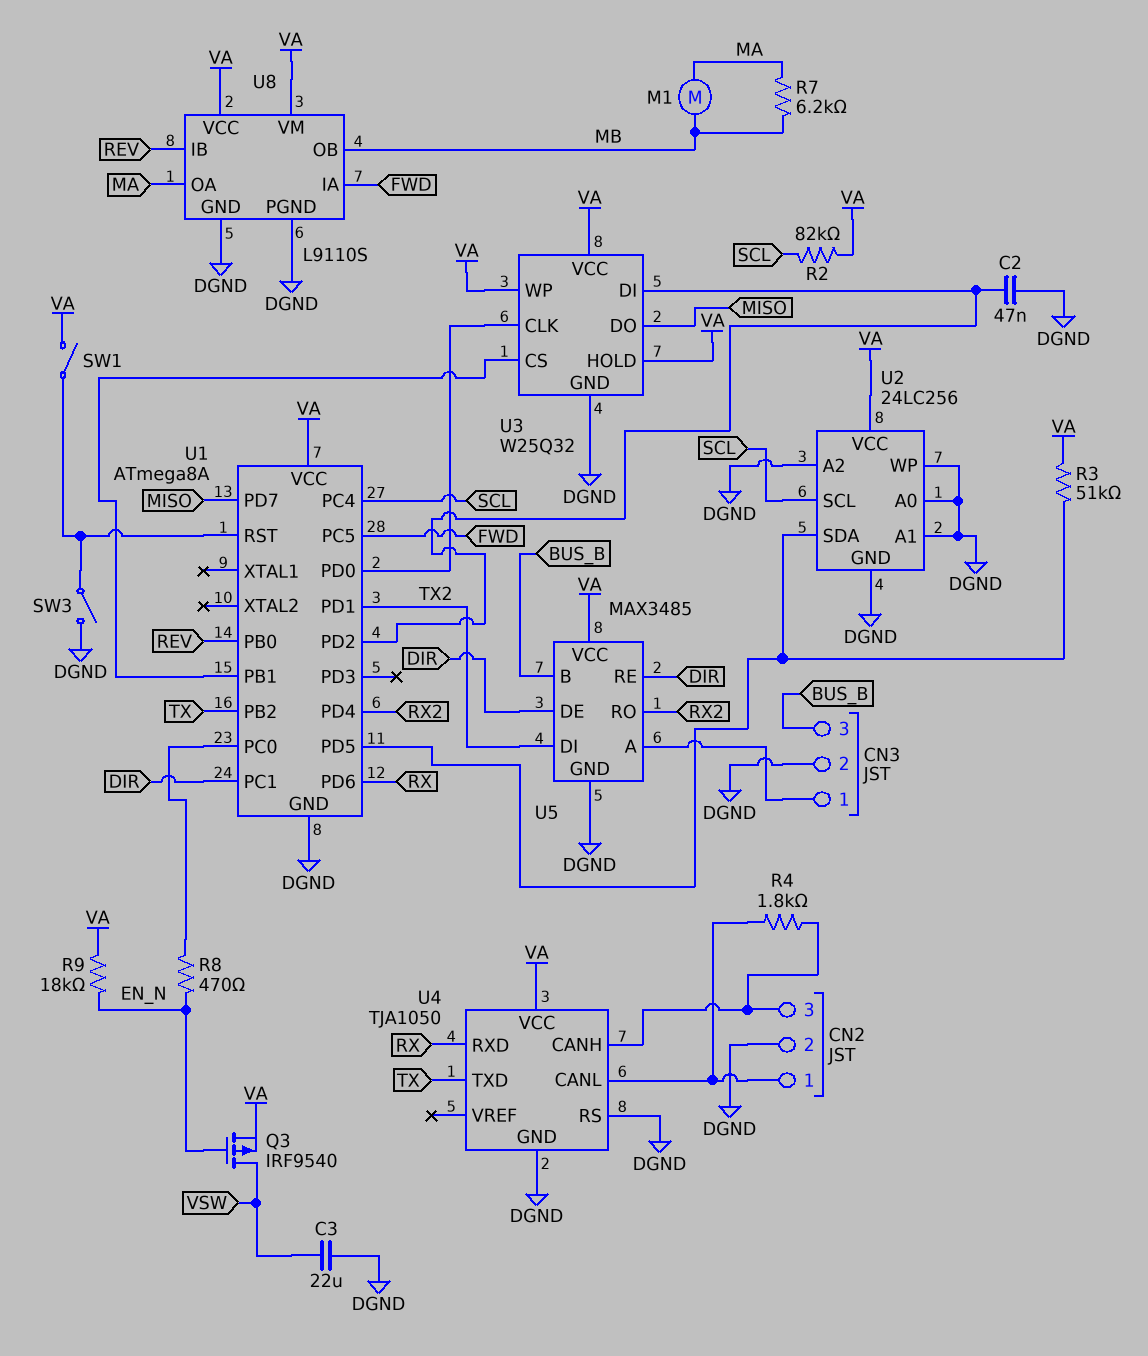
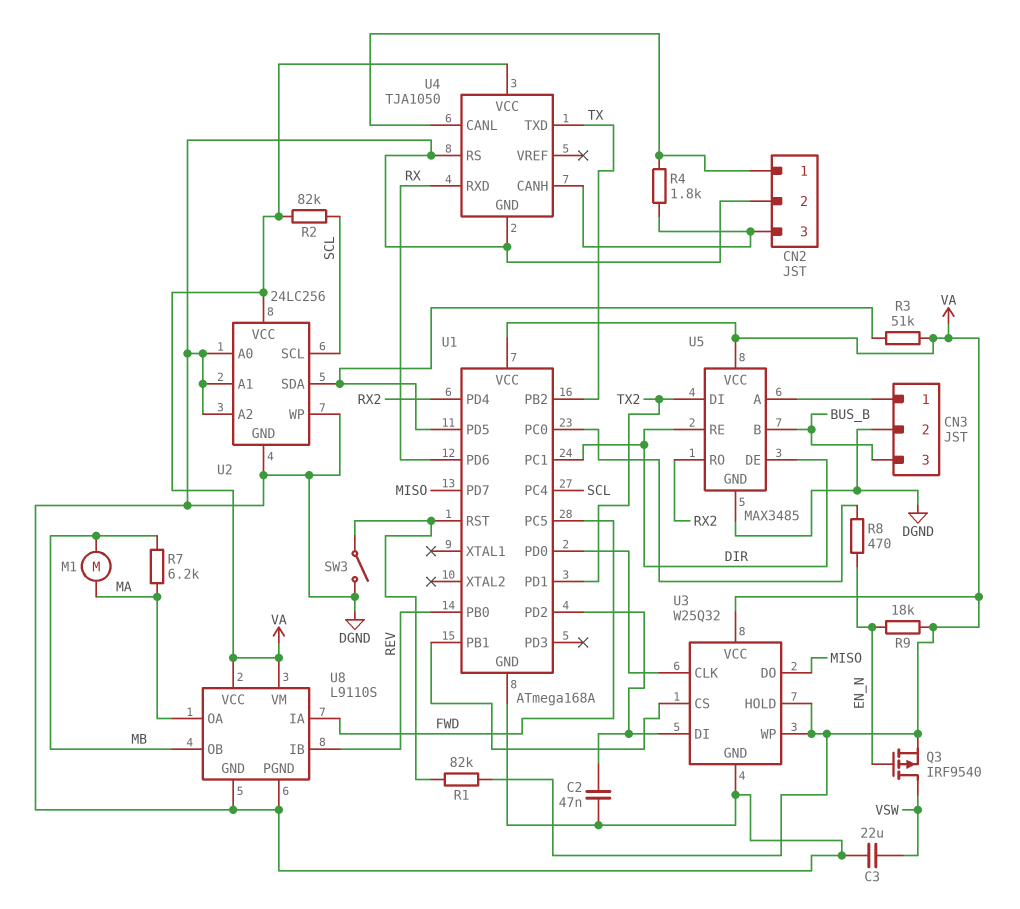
R1: none -> 82k (U1/RST, VA)
SW1: switch (U1/RST, VA) -> none
U1: ATmega8A -> ATmega168A

